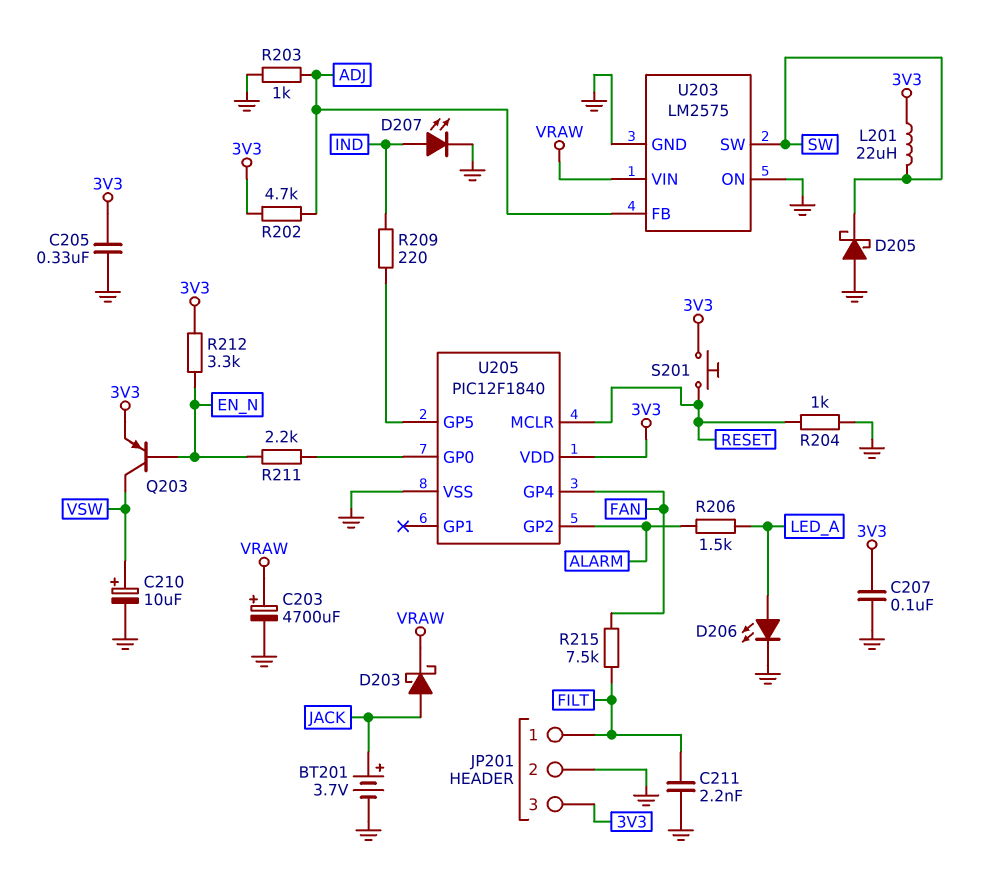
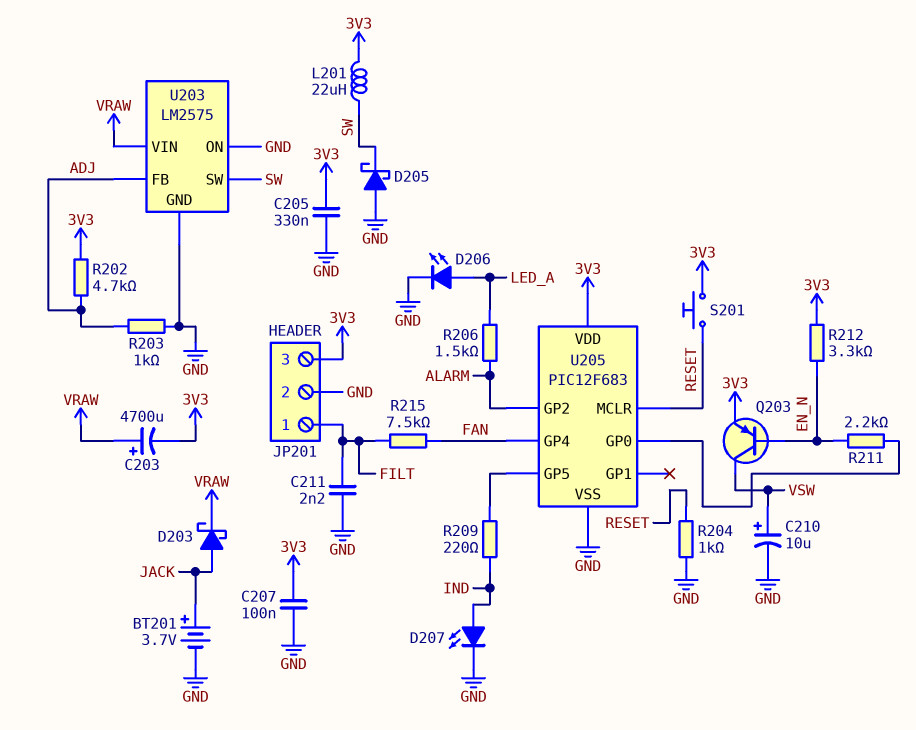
C203: 4700uF (plus VRAW, minus GND) -> 4700uF (plus VRAW, minus 3V3)
U205: PIC12F1840 -> PIC12F683

